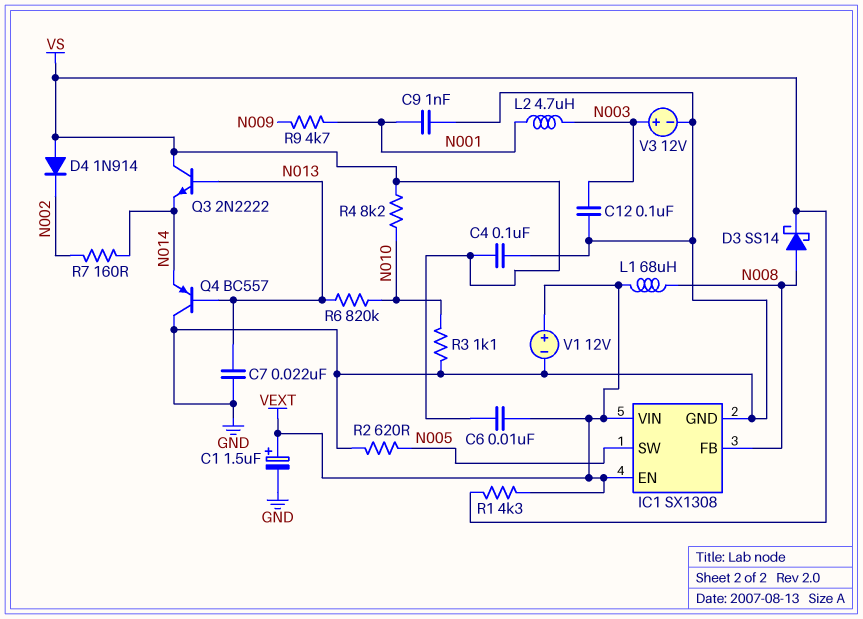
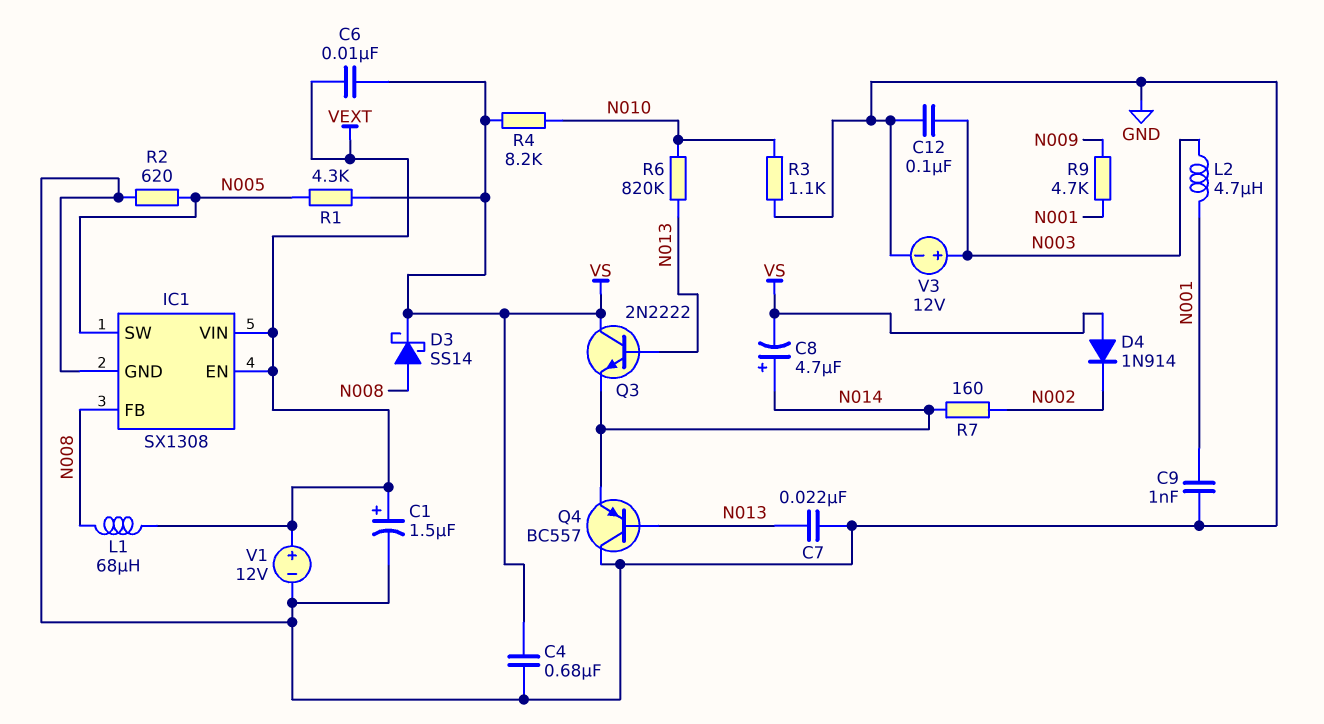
C4: 100nF (GND, VS) -> 680nF (GND, VS)
C8: none -> 4.7uF (plus N014, minus VS)
R1: 4.3k (VEXT, VS) -> 4.3k (N005, VS)

